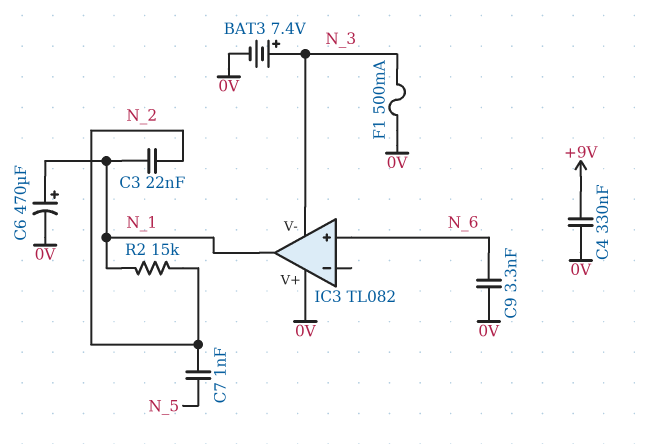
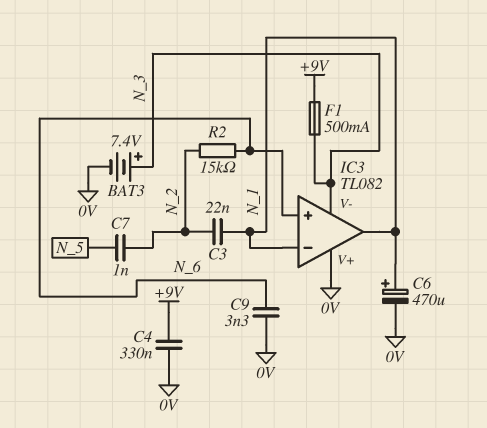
F1: 500mA (0V, N_3) -> 500mA (+9V, N_3)
IC3 pin in-: none -> N_1
R2: 15k (N_1, N_2) -> 15k (N_2, N_6)

